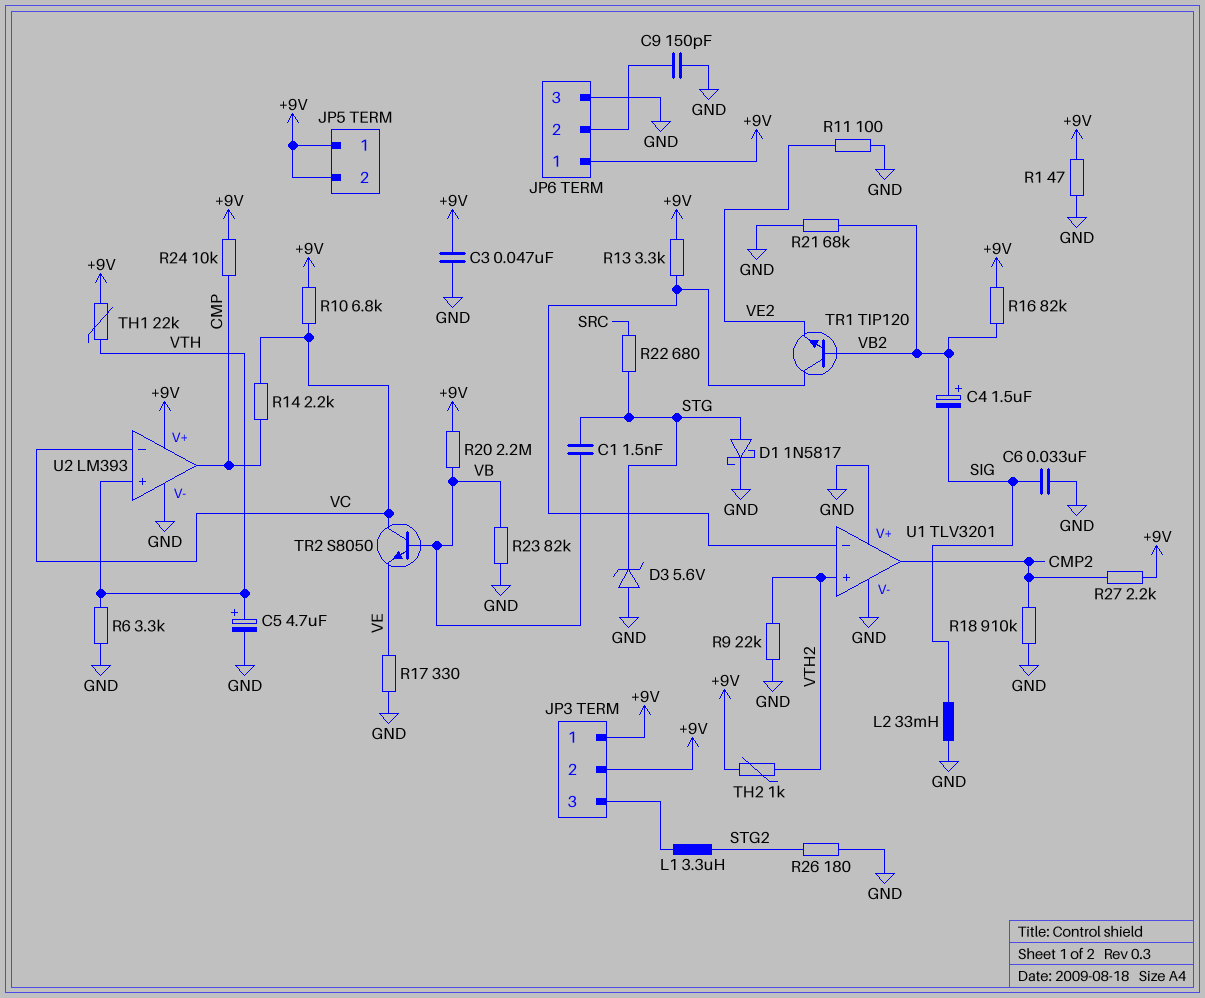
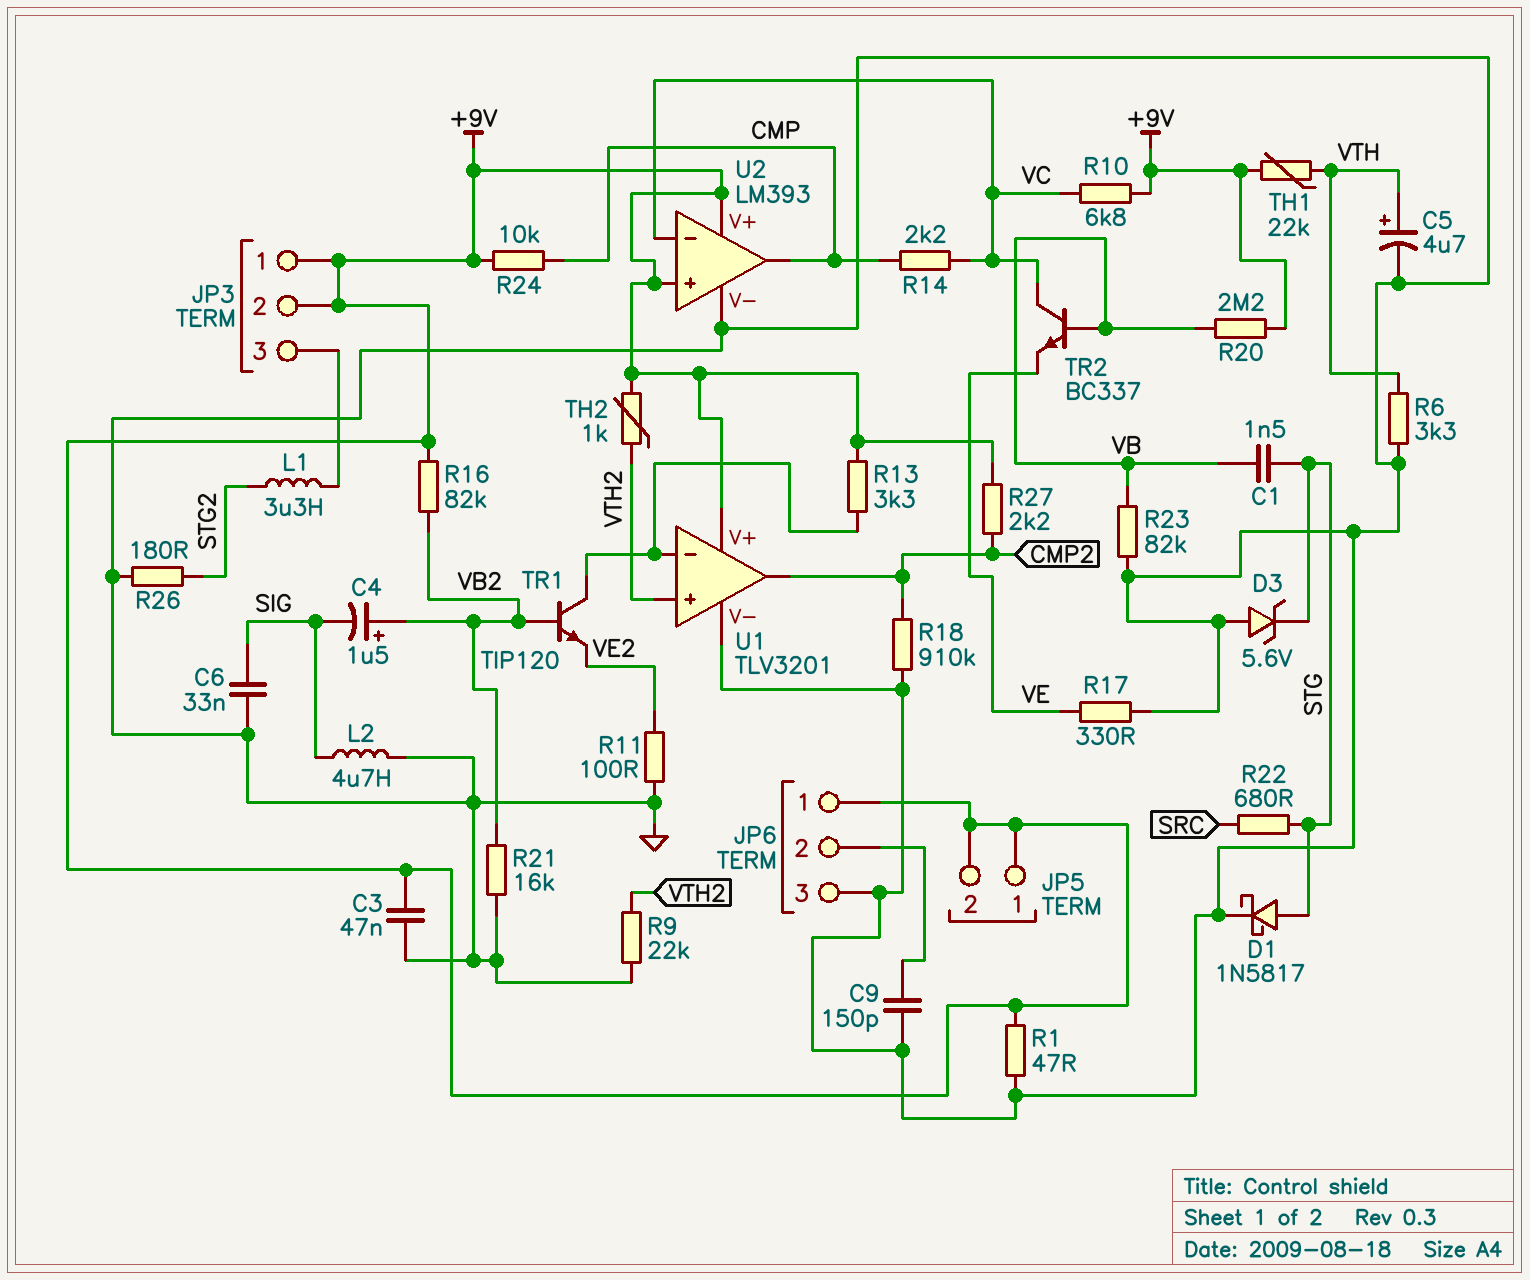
L2: 33mH (GND, SIG) -> 4.7uH (GND, SIG)
R21: 68k (GND, VB2) -> 16k (GND, VB2)
TR2: NPN S8050 (B VB, C VC, E VE) -> NPN BC337 (B VB, C VC, E VE)
U1 pin V+: GND -> +9V
U2 pin in+: VTH -> +9V

